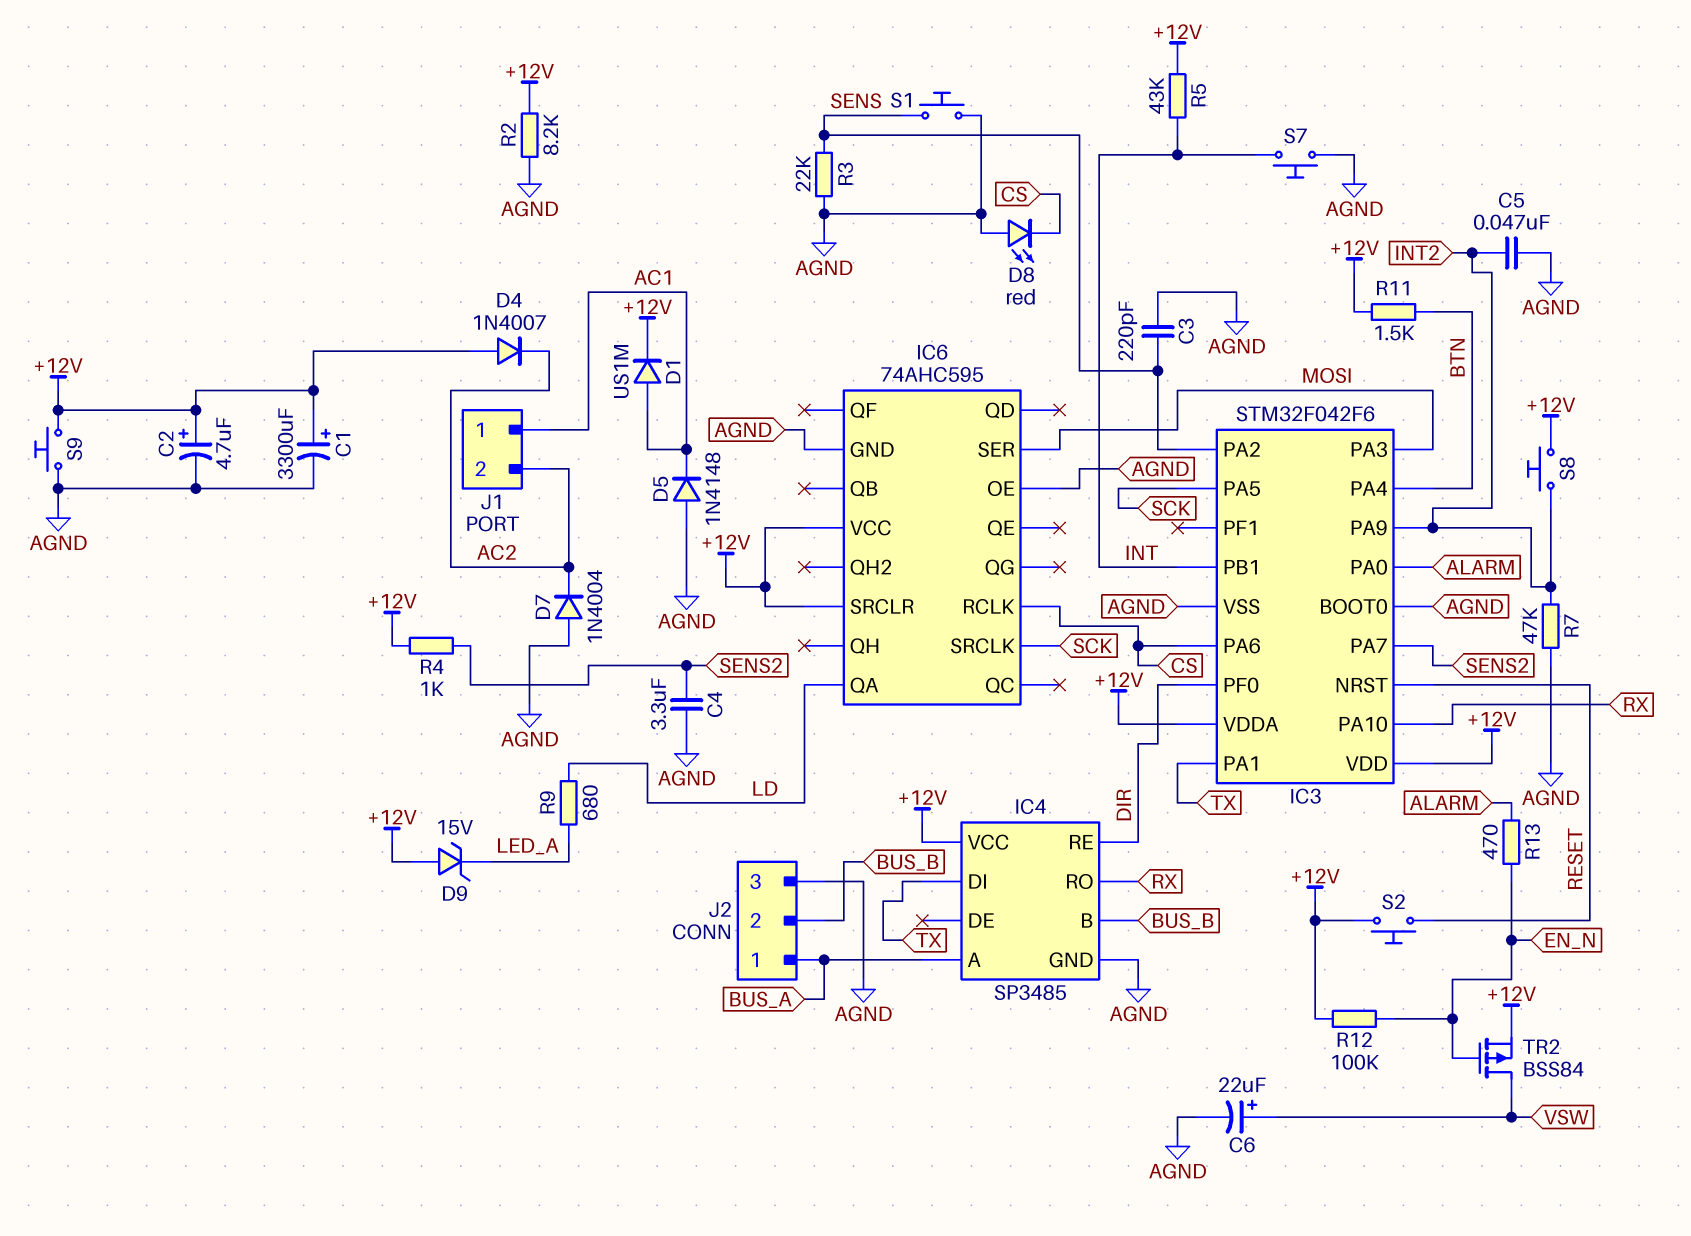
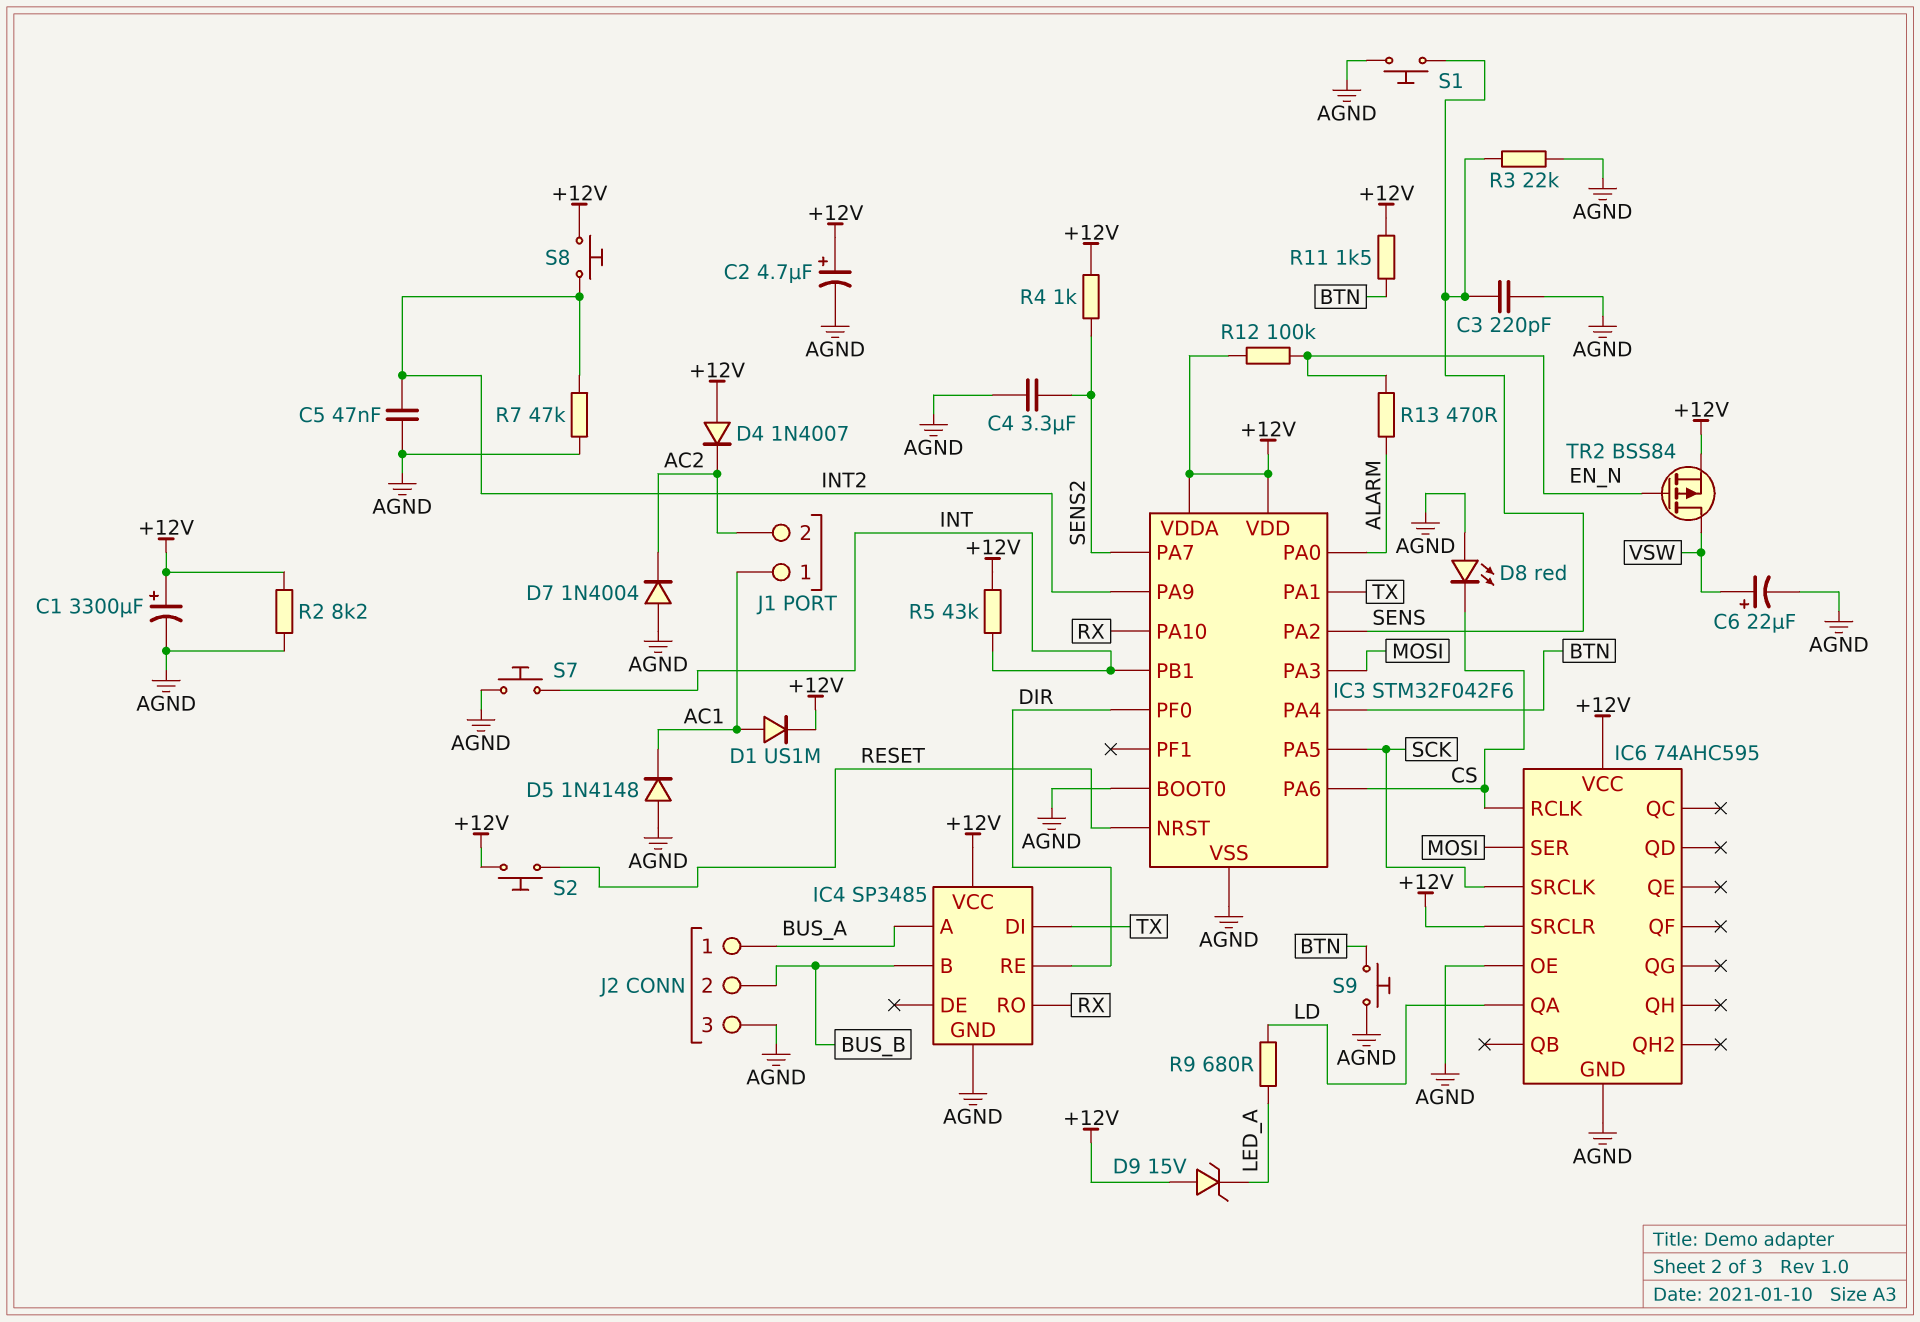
S9: button (+12V, AGND) -> button (AGND, BTN)

